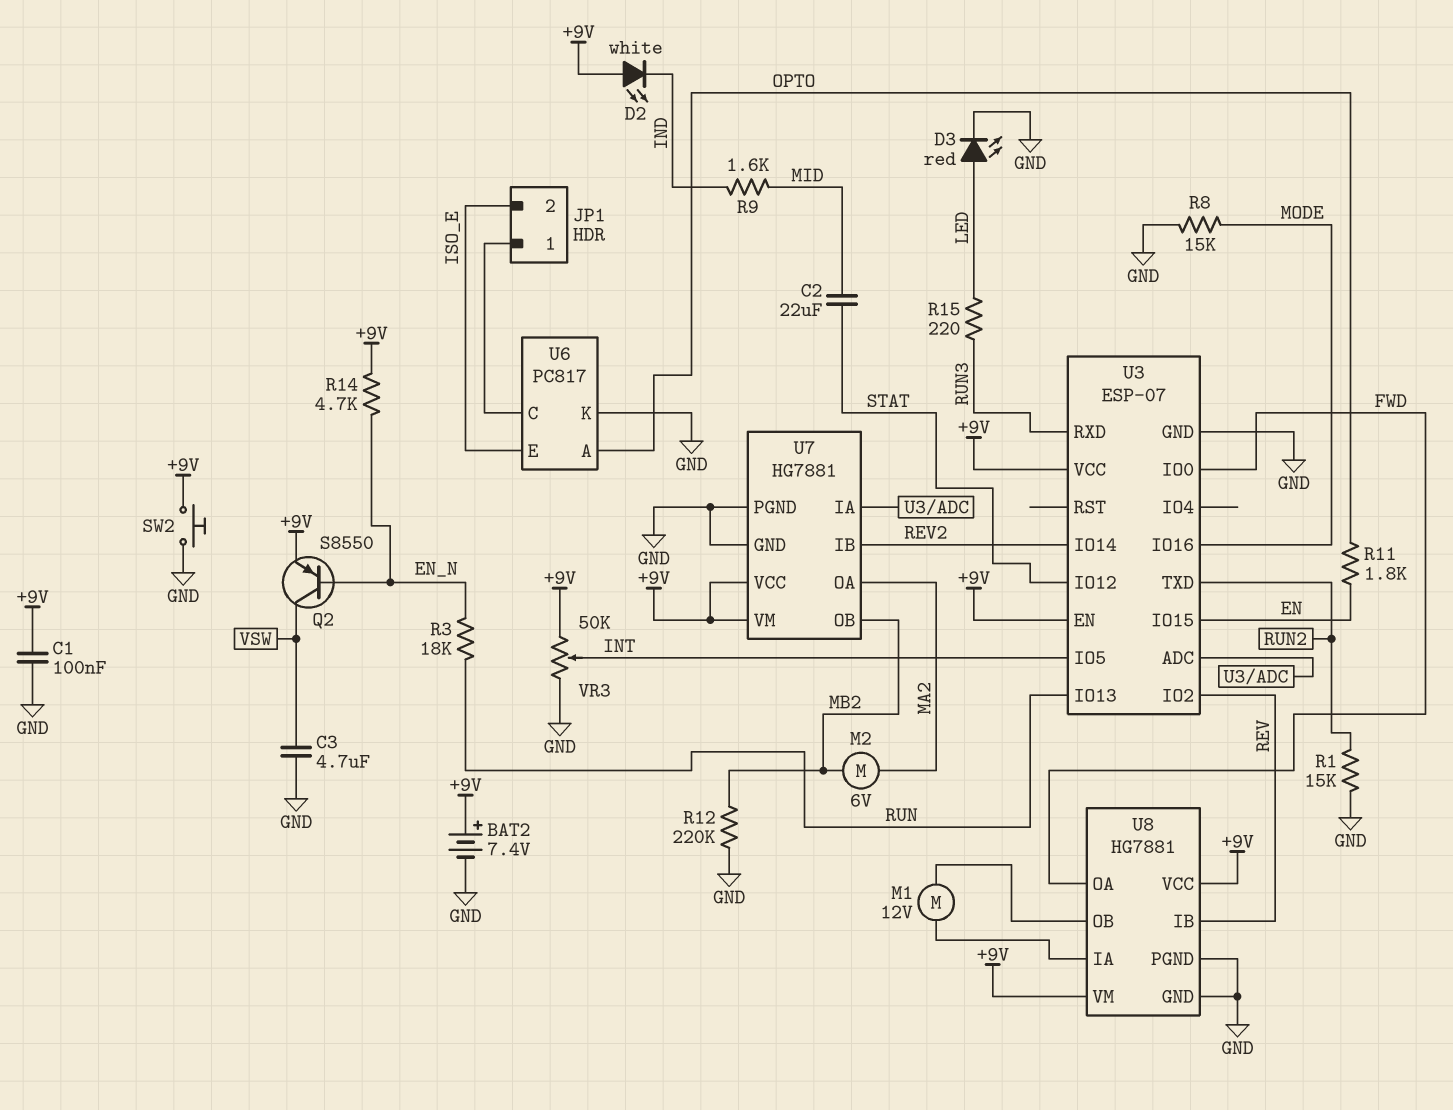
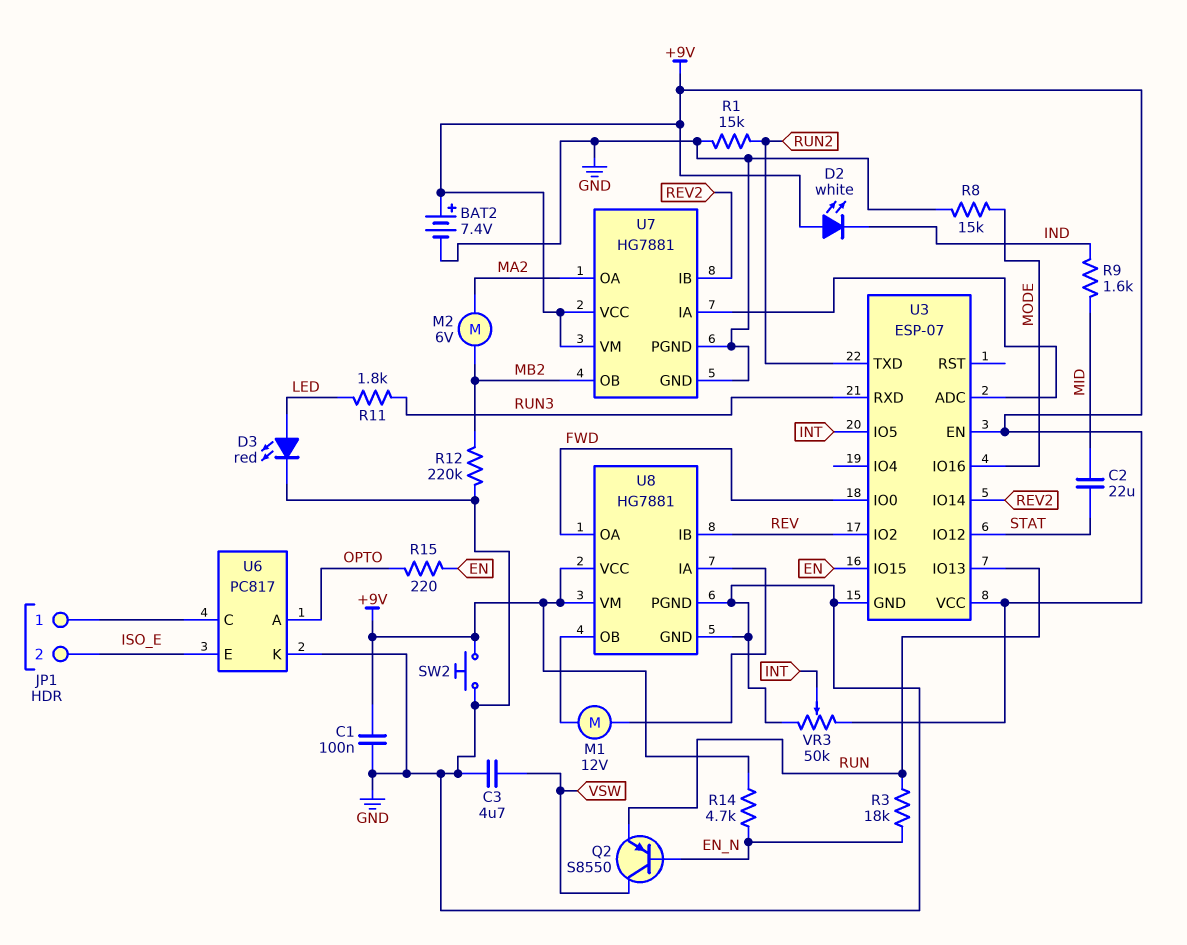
Q2: PNP S8550 (B EN_N, C VSW, E +9V) -> PNP S8550 (B EN_N, C VSW, E RUN)
R11: 1.8k (EN, OPTO) -> 1.8k (LED, RUN3)
R15: 220 (LED, RUN3) -> 220 (EN, OPTO)

